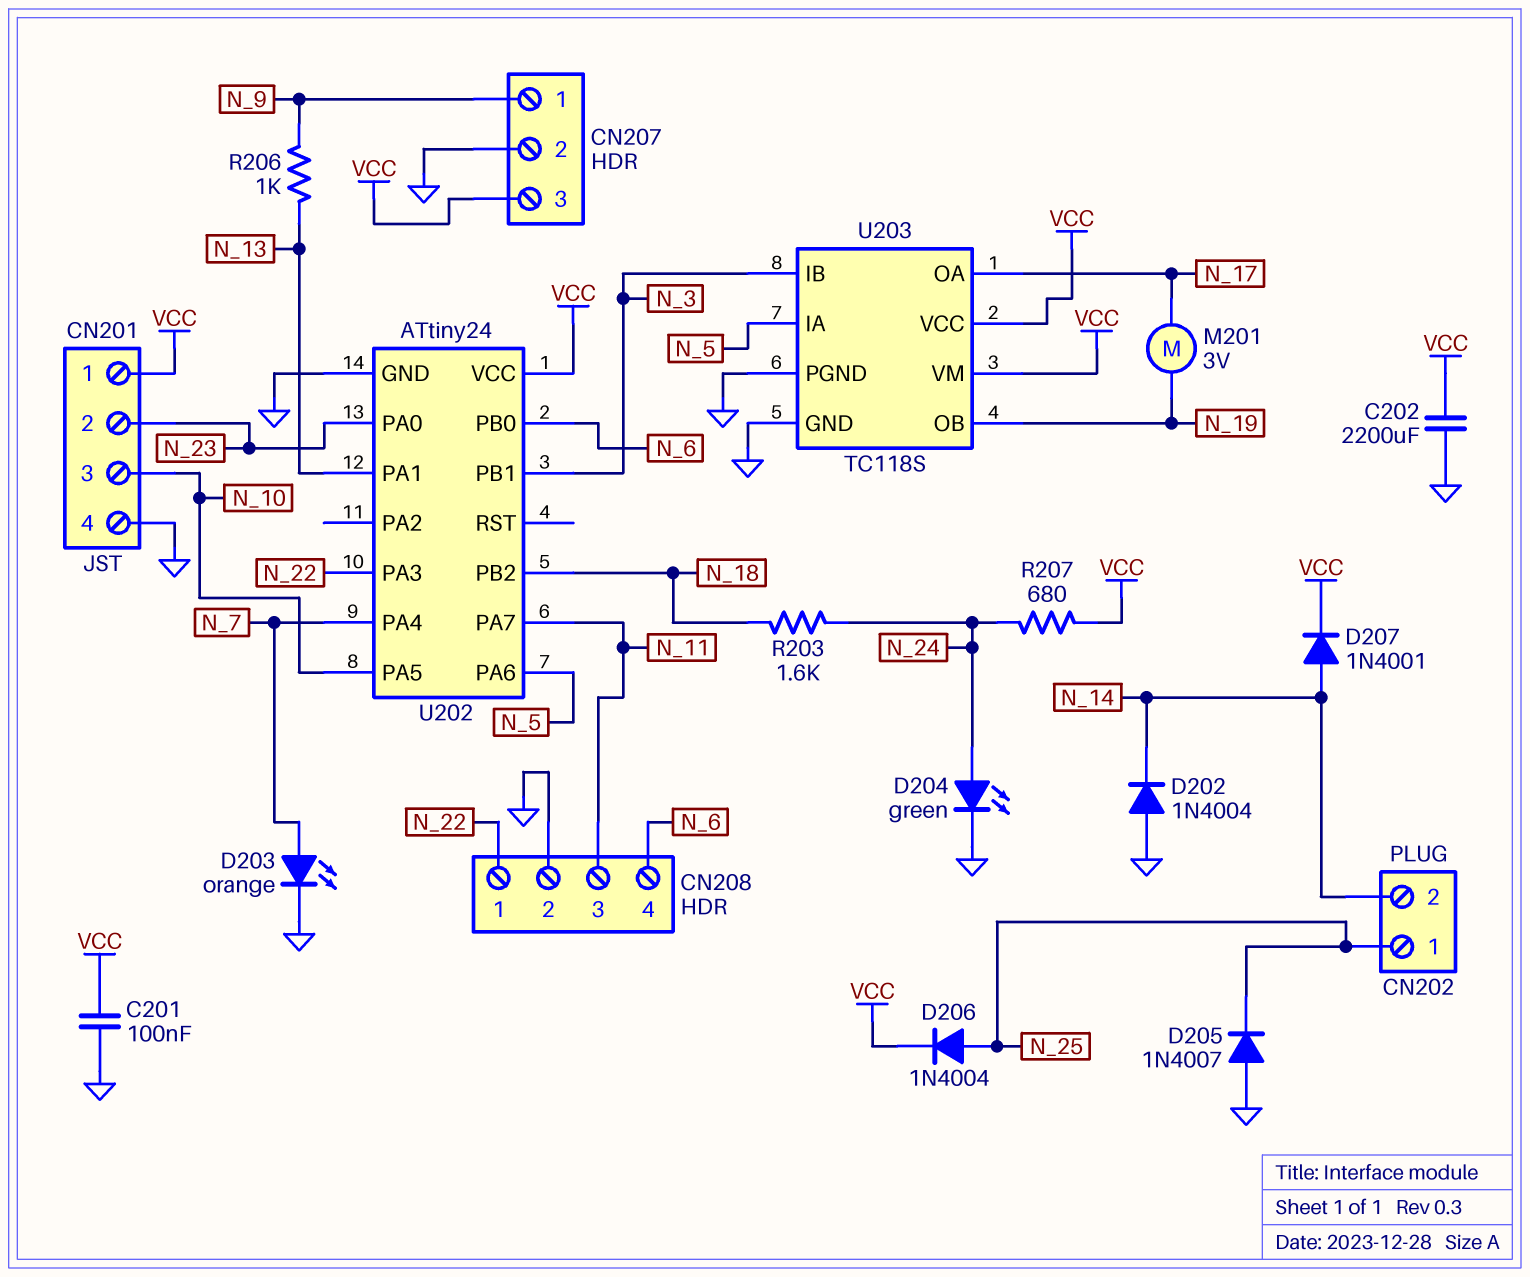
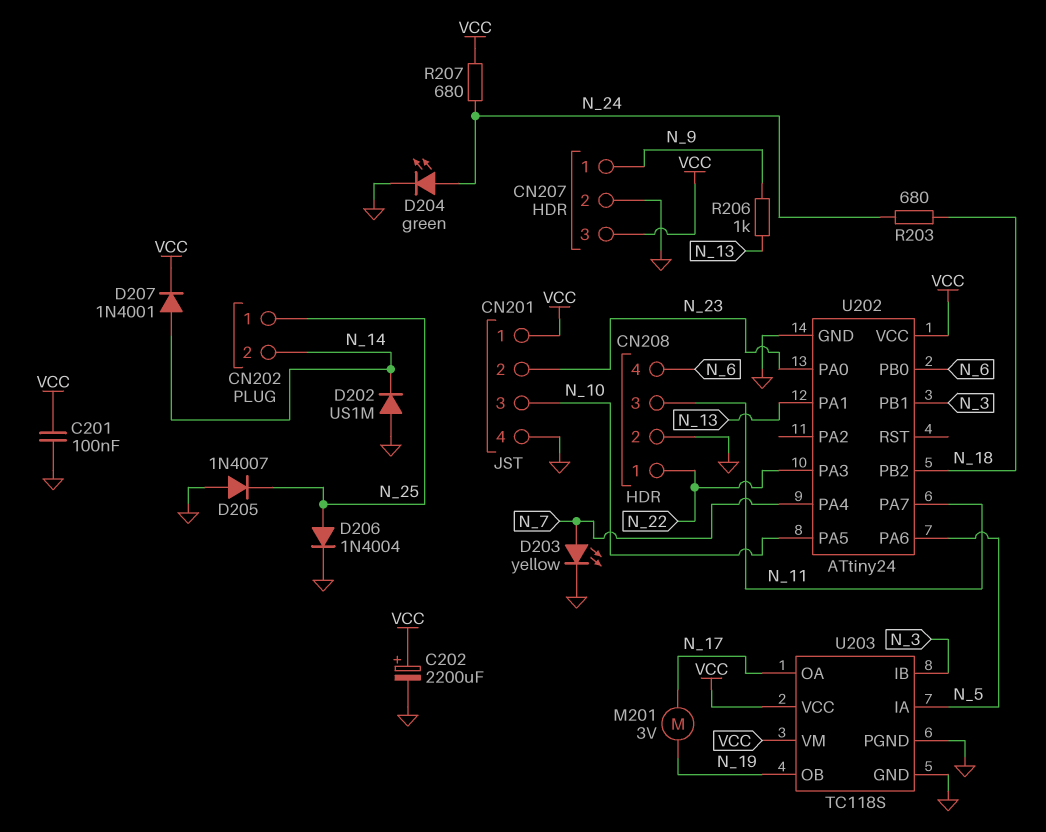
C202: 2200uF (GND, VCC) -> 2200uF (plus VCC, minus GND)
D202: diode 1N4004 (A GND, K N_14) -> diode US1M (A GND, K N_14)
D203: LED orange (A N_7, K GND) -> LED yellow (A N_7, K GND)
D206: diode 1N4004 (A N_25, K VCC) -> diode 1N4004 (A N_25, K GND)
R203: 1.6k (N_18, N_24) -> 680 (N_18, N_24)

